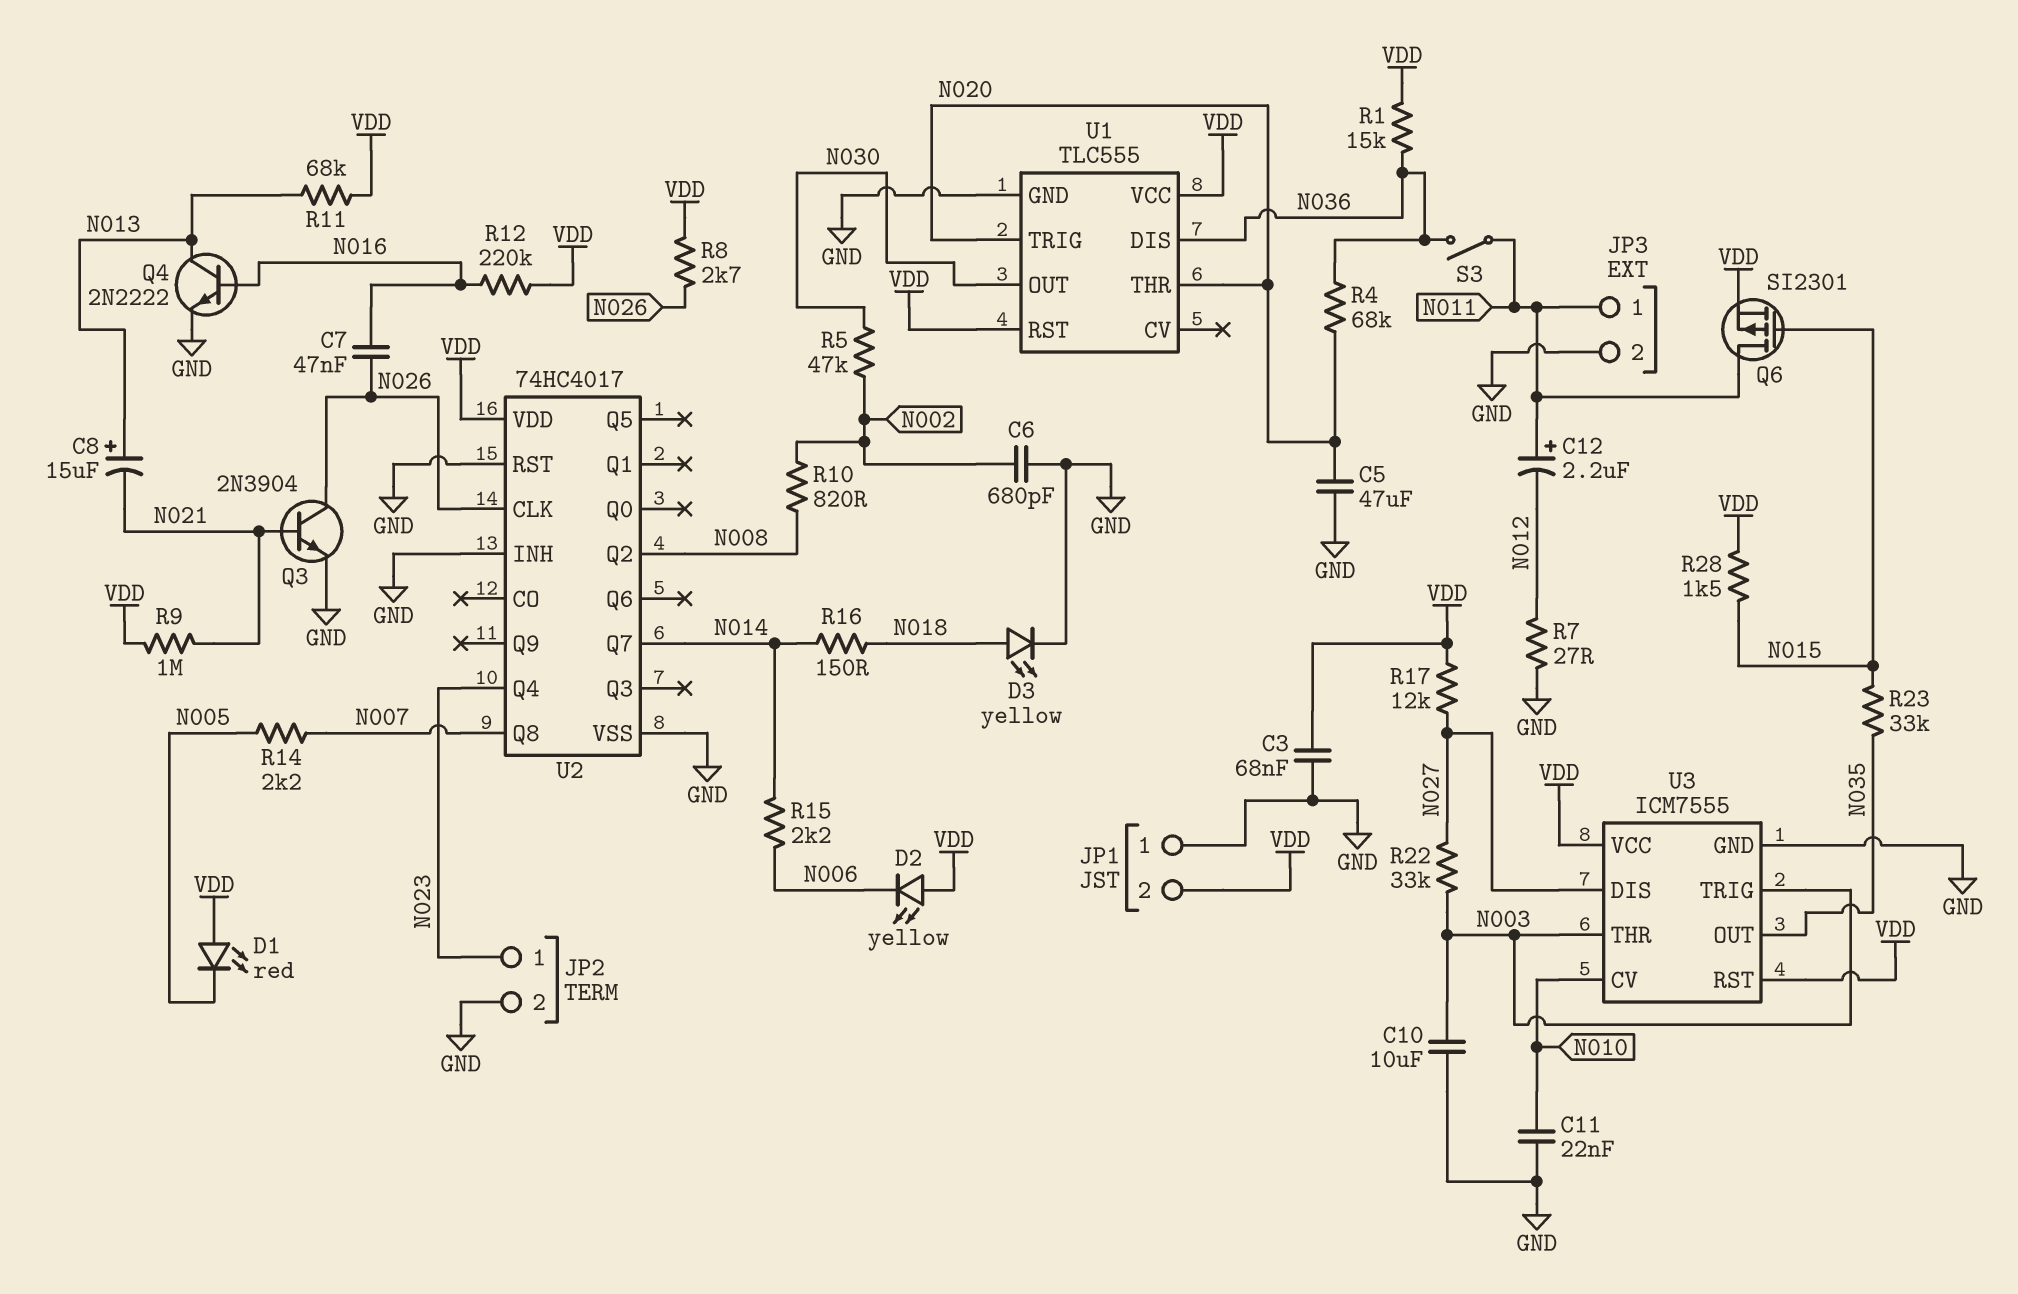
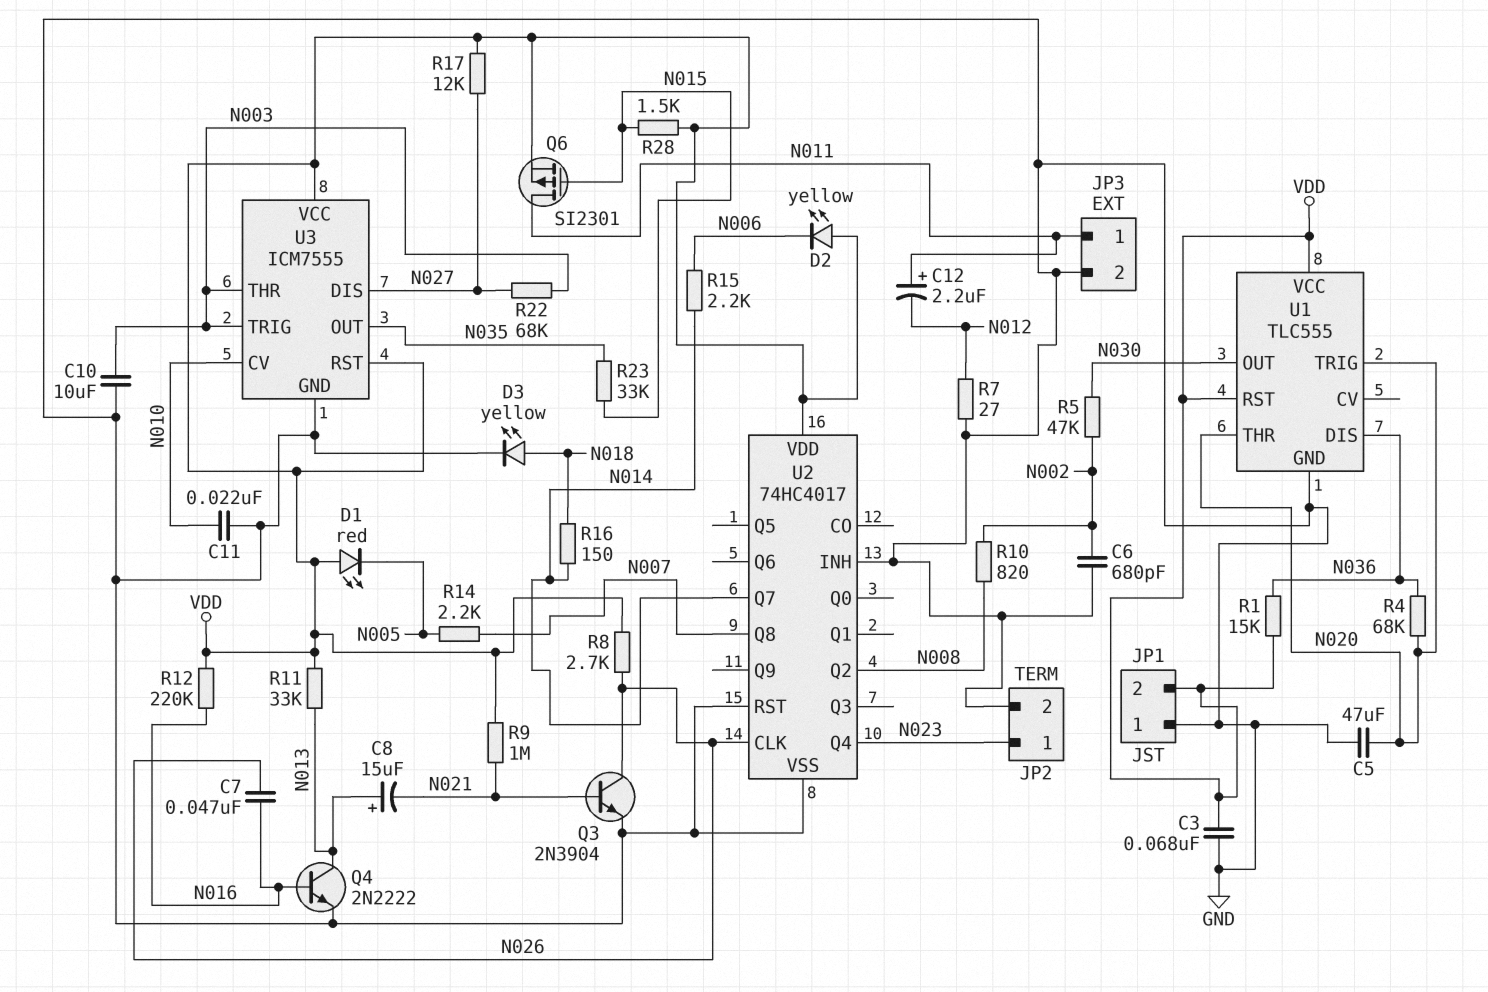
R11: 68k (N013, VDD) -> 33k (N013, VDD)
R22: 33k (N003, N027) -> 68k (N003, N027)
S3: switch (N011, N036) -> none

